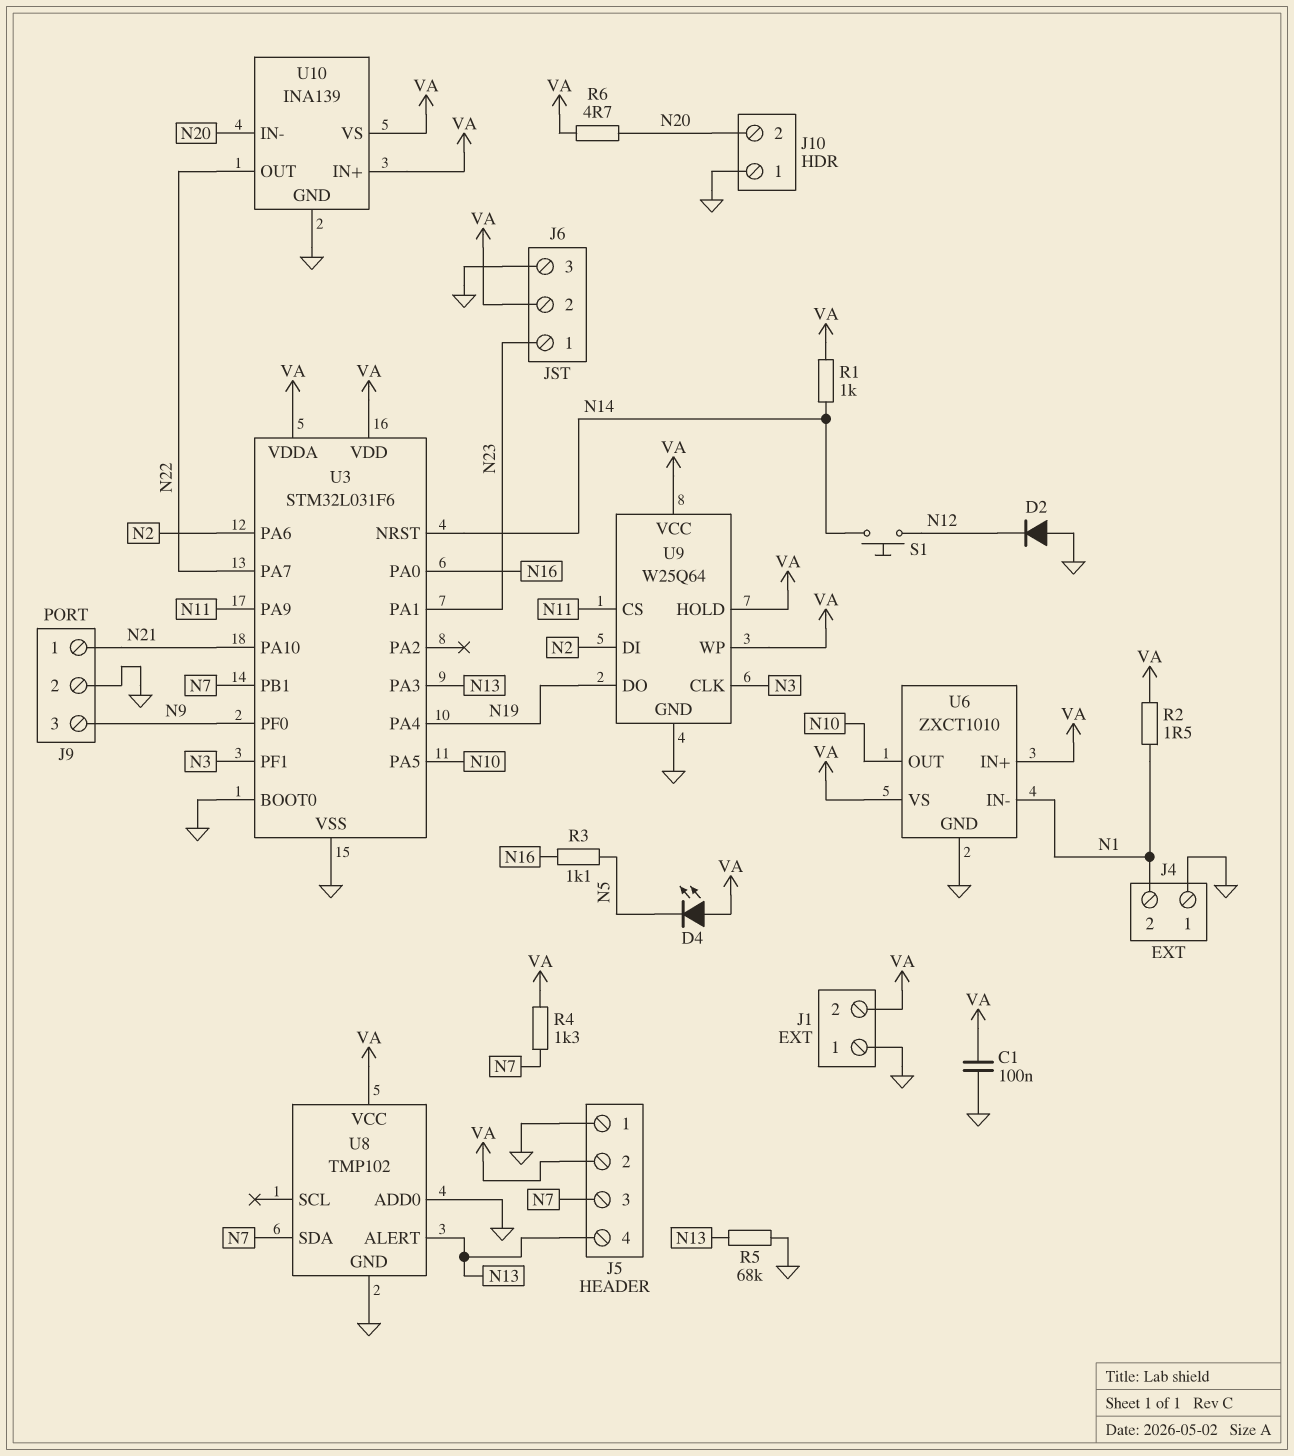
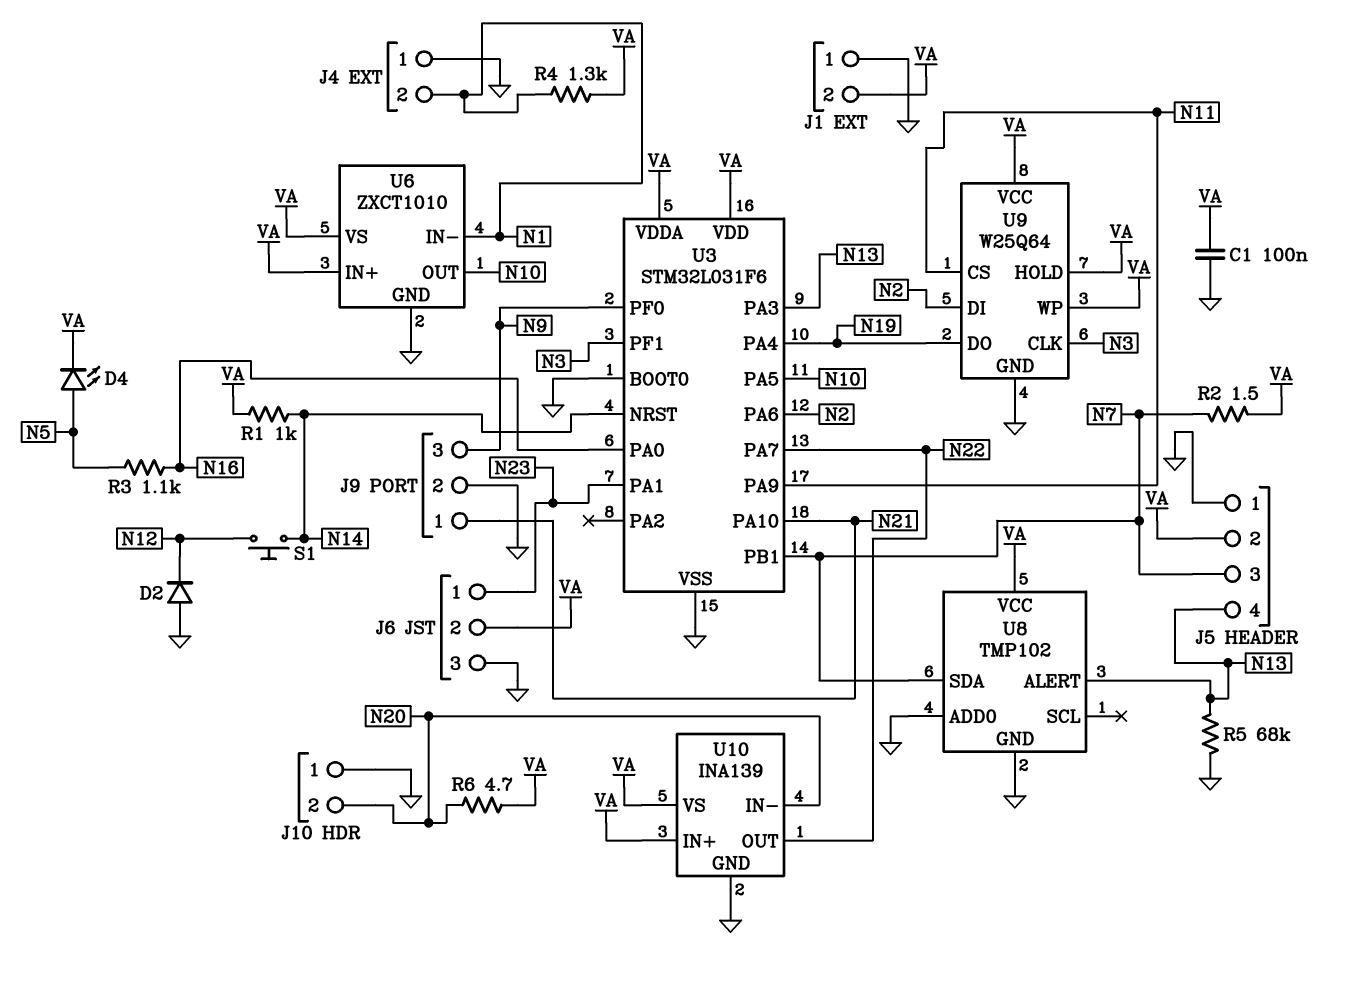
D4: LED (A VA, K N5) -> LED (A N5, K VA)
R2: 1.5 (N1, VA) -> 1.5 (N7, VA)
R4: 1.3k (N7, VA) -> 1.3k (N1, VA)

